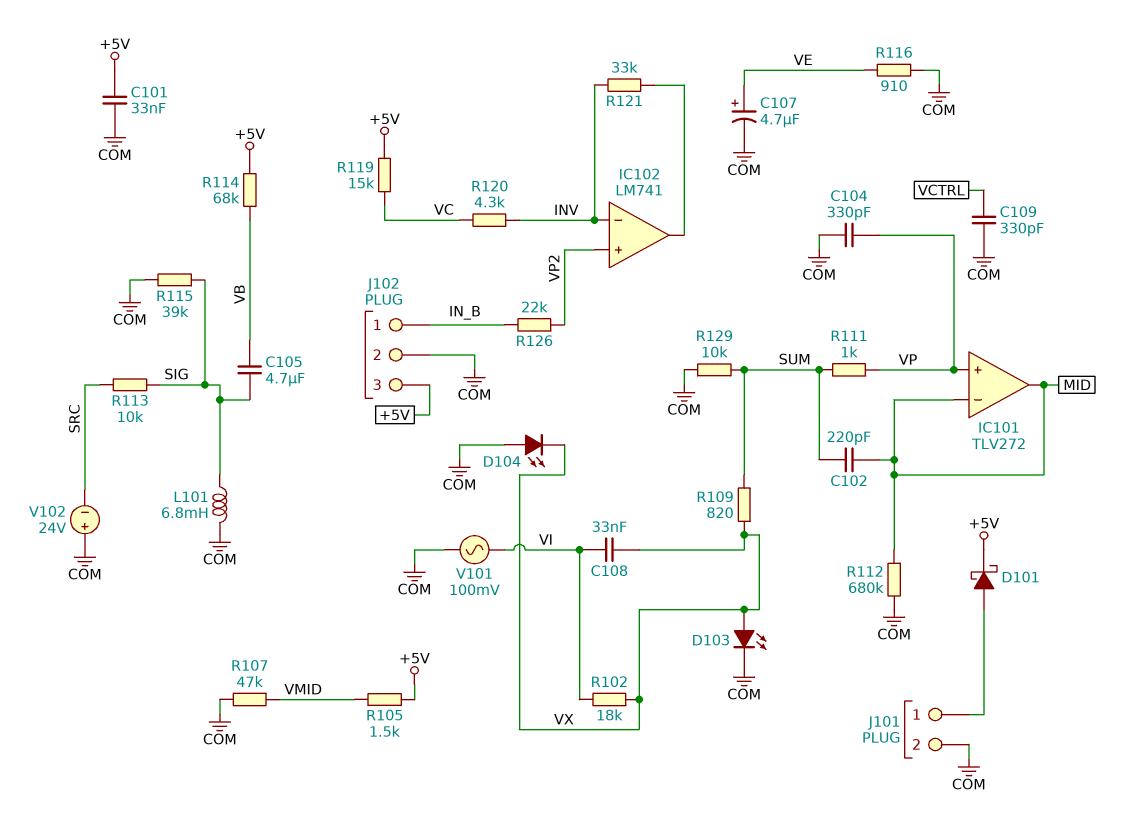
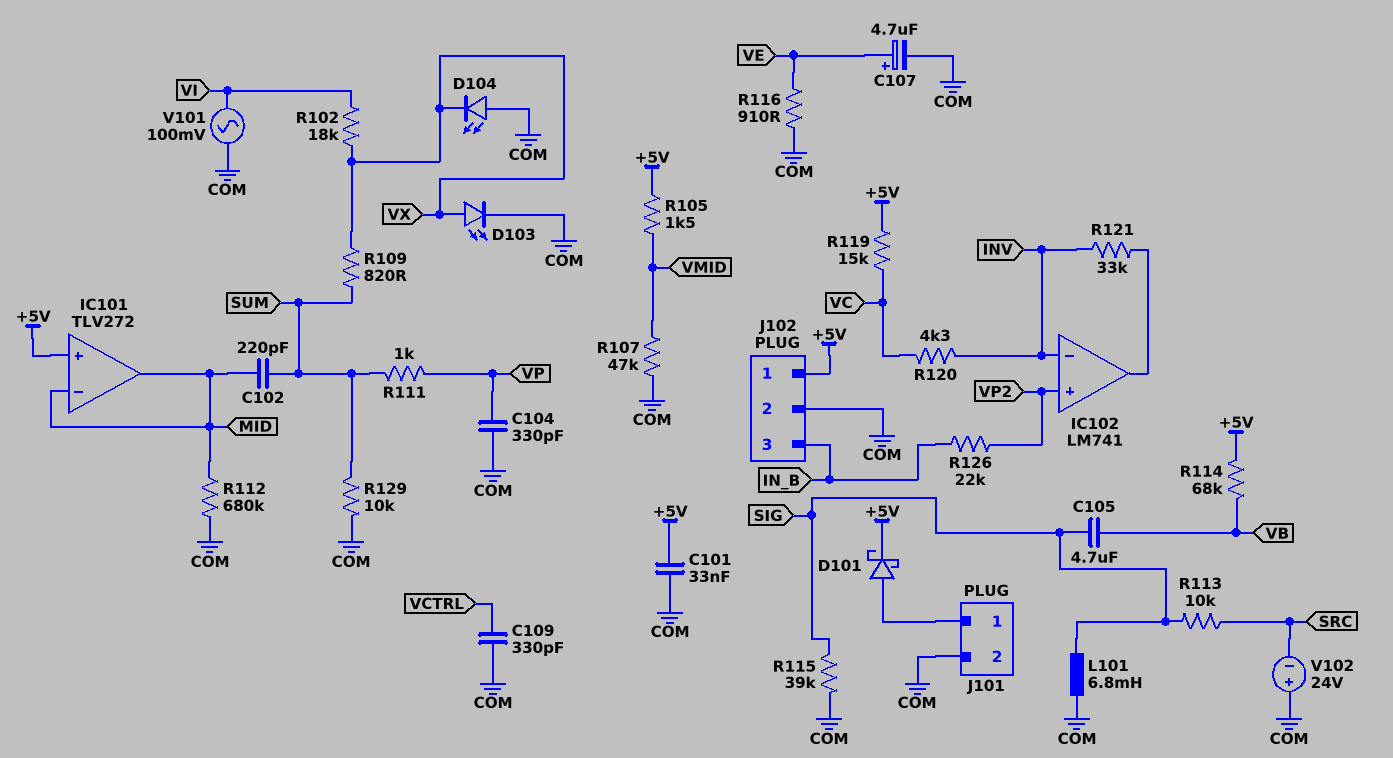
C108: 33nF (VI, VX) -> none
IC101 pin in+: VP -> +5V
J102 pin 1: IN_B -> +5V
J102 pin 3: +5V -> IN_B

